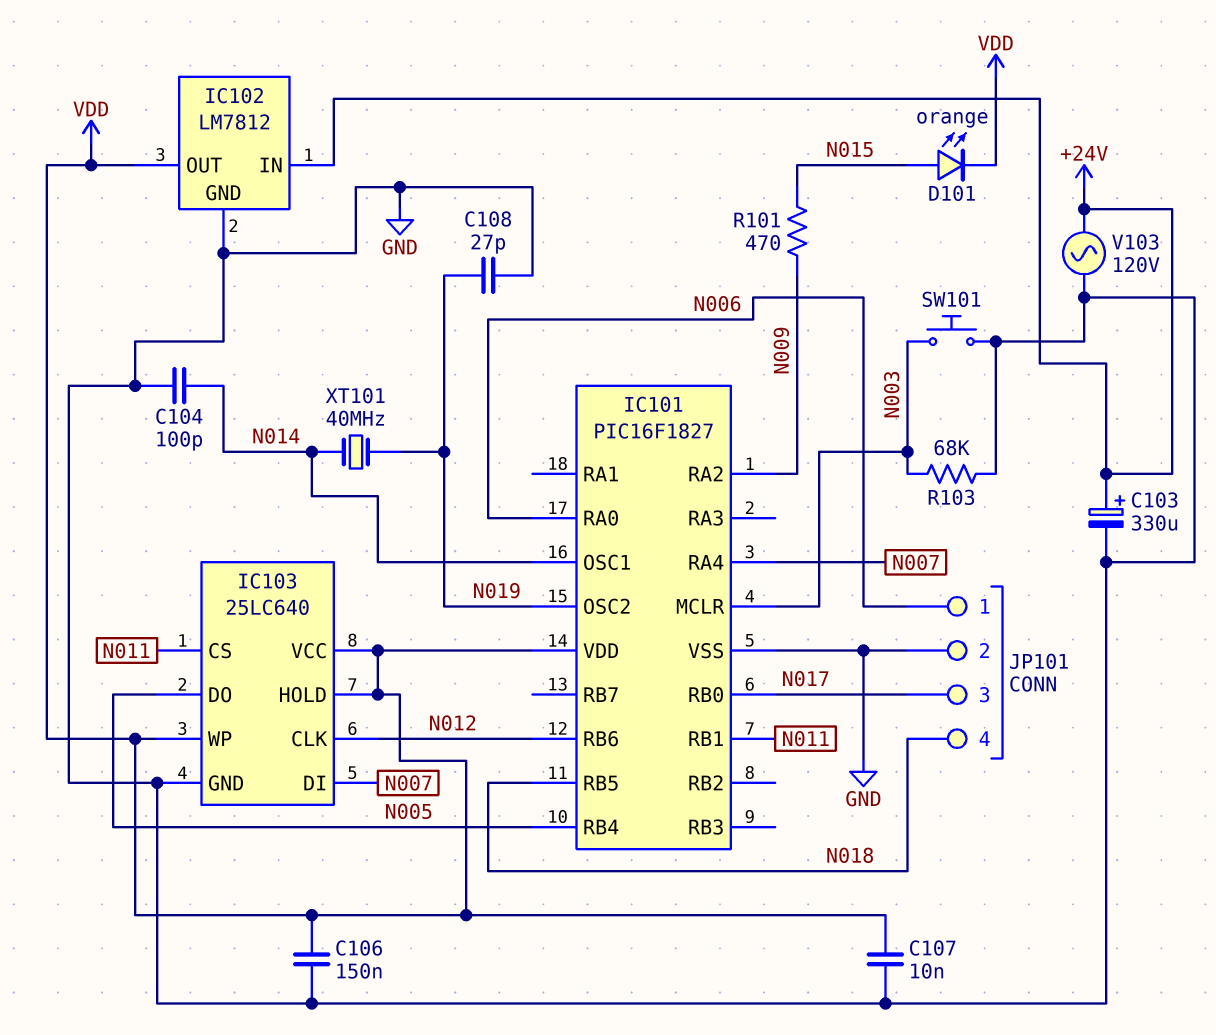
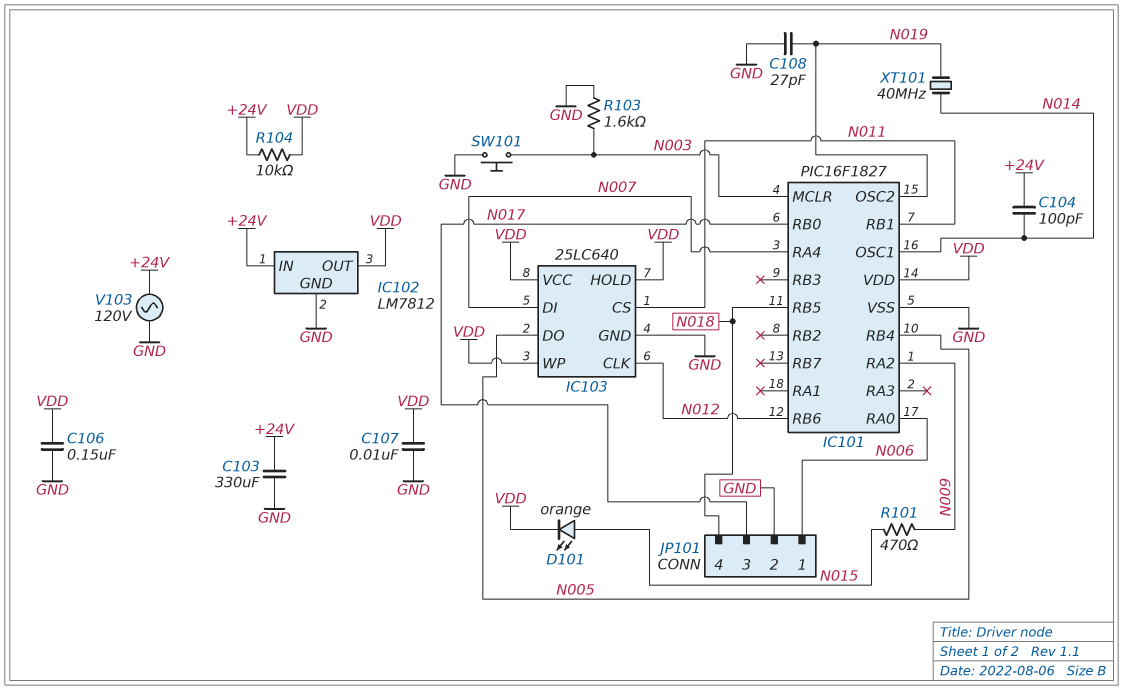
C103: 330uF (plus +24V, minus GND) -> 330uF (+24V, GND)
C104: 100pF (GND, N014) -> 100pF (+24V, N014)
R103: 68k (GND, N003) -> 1.6k (GND, N003)
R104: none -> 10k (+24V, VDD)

